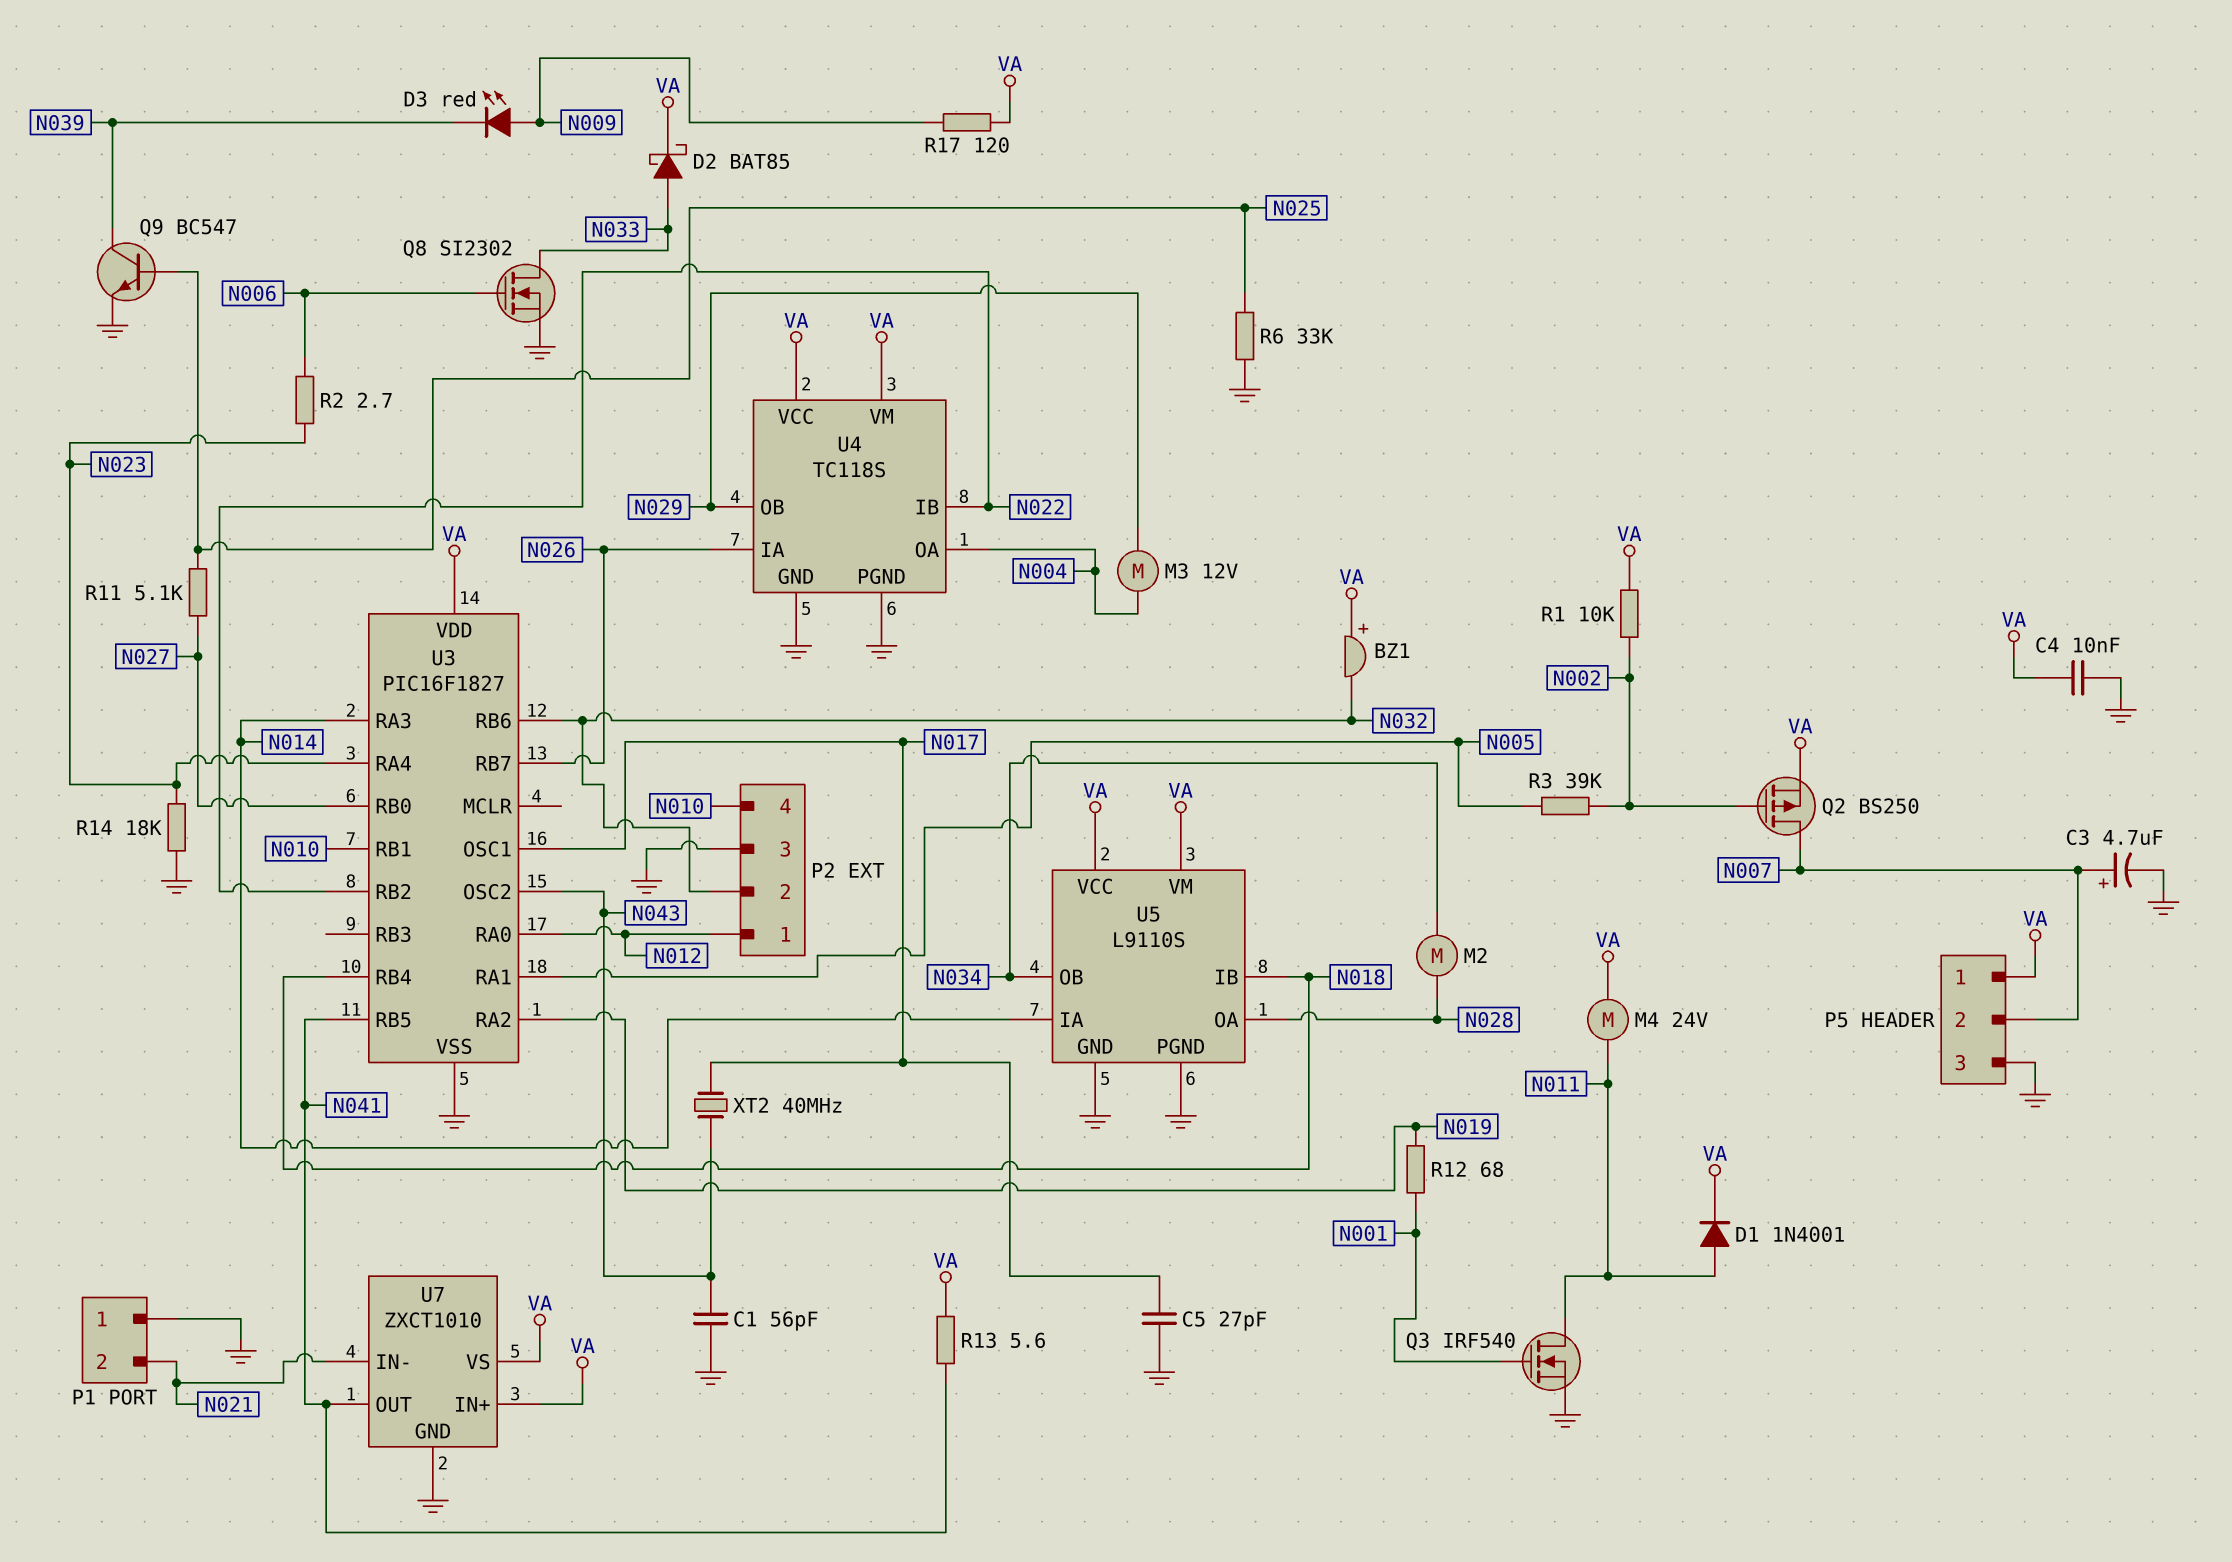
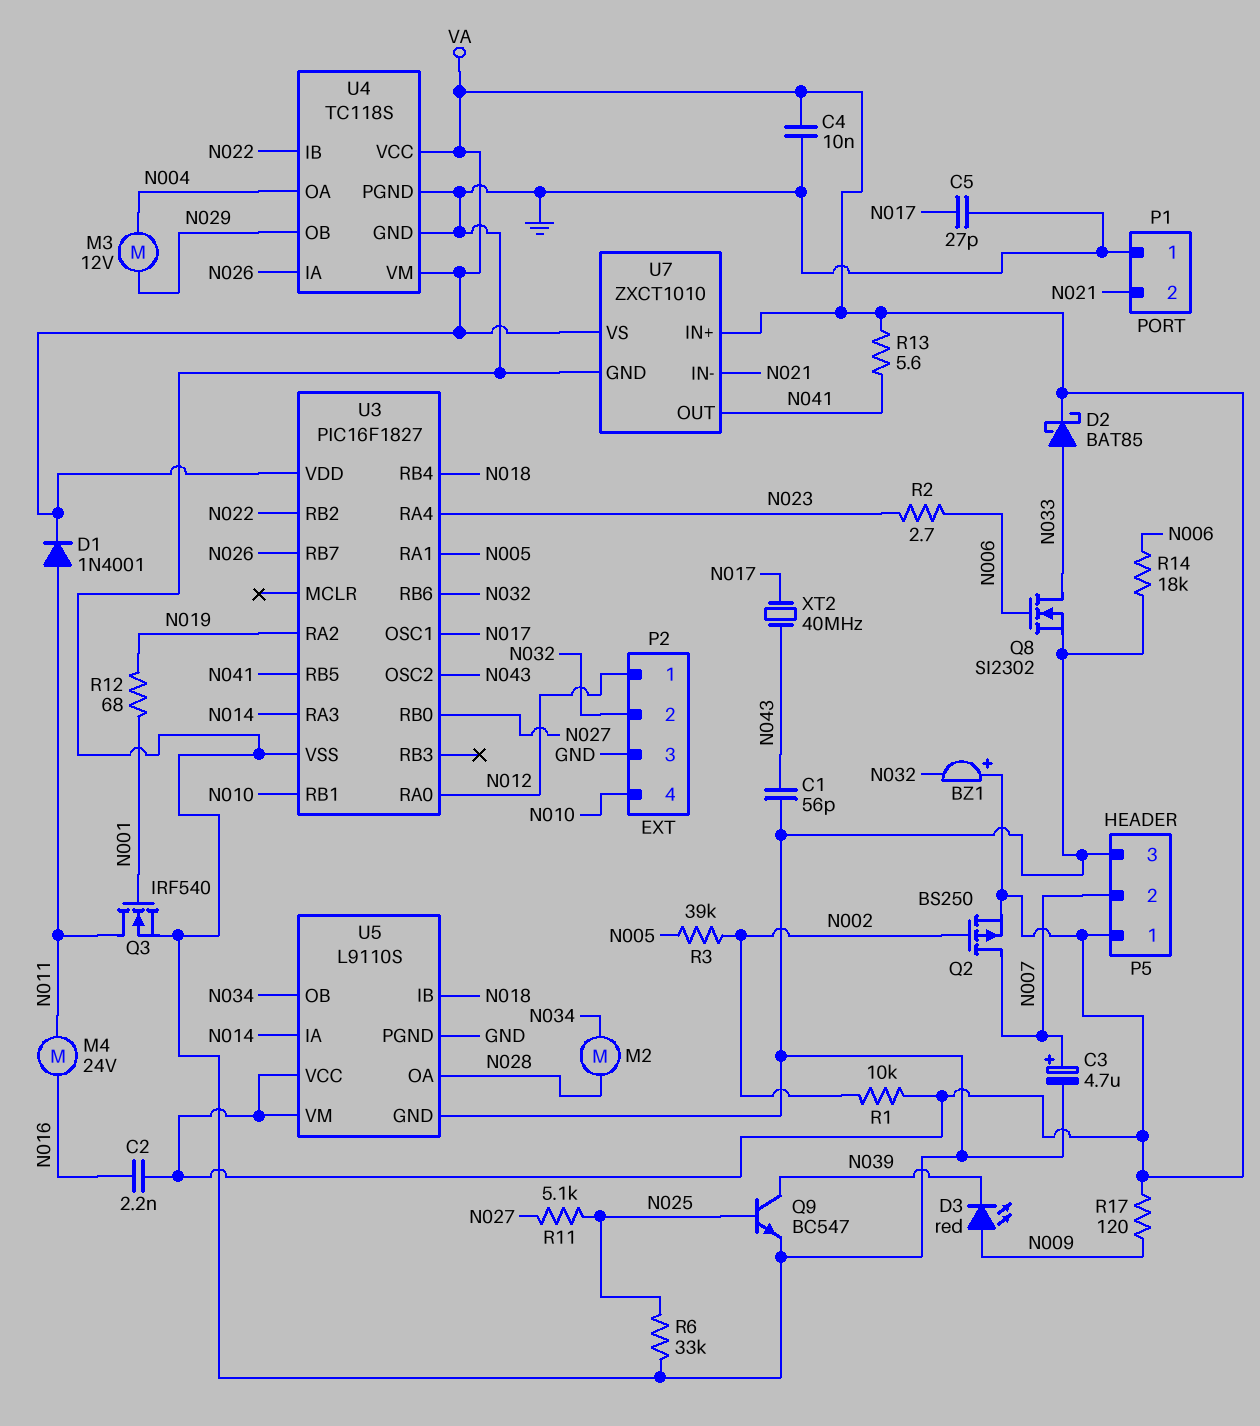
C2: none -> 2.2nF (N016, VA)
M4: motor 24V (N011, VA) -> motor 24V (N011, N016)
R14: 18k (GND, N023) -> 18k (GND, N006)

